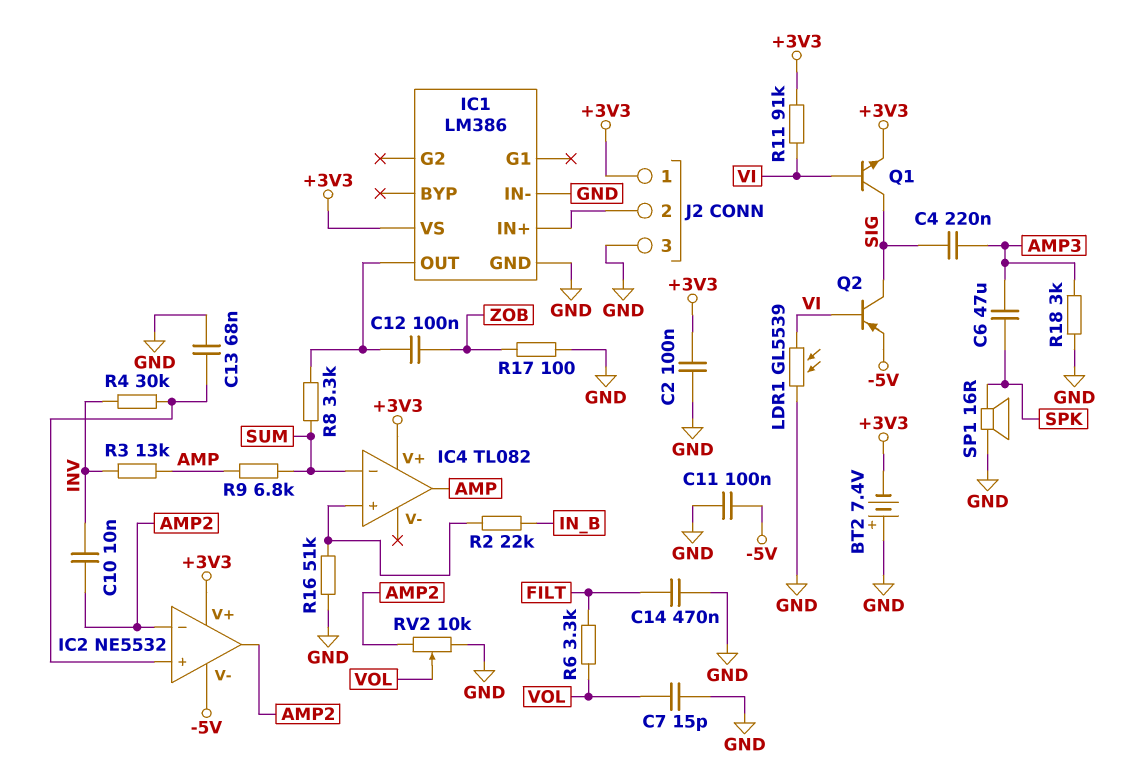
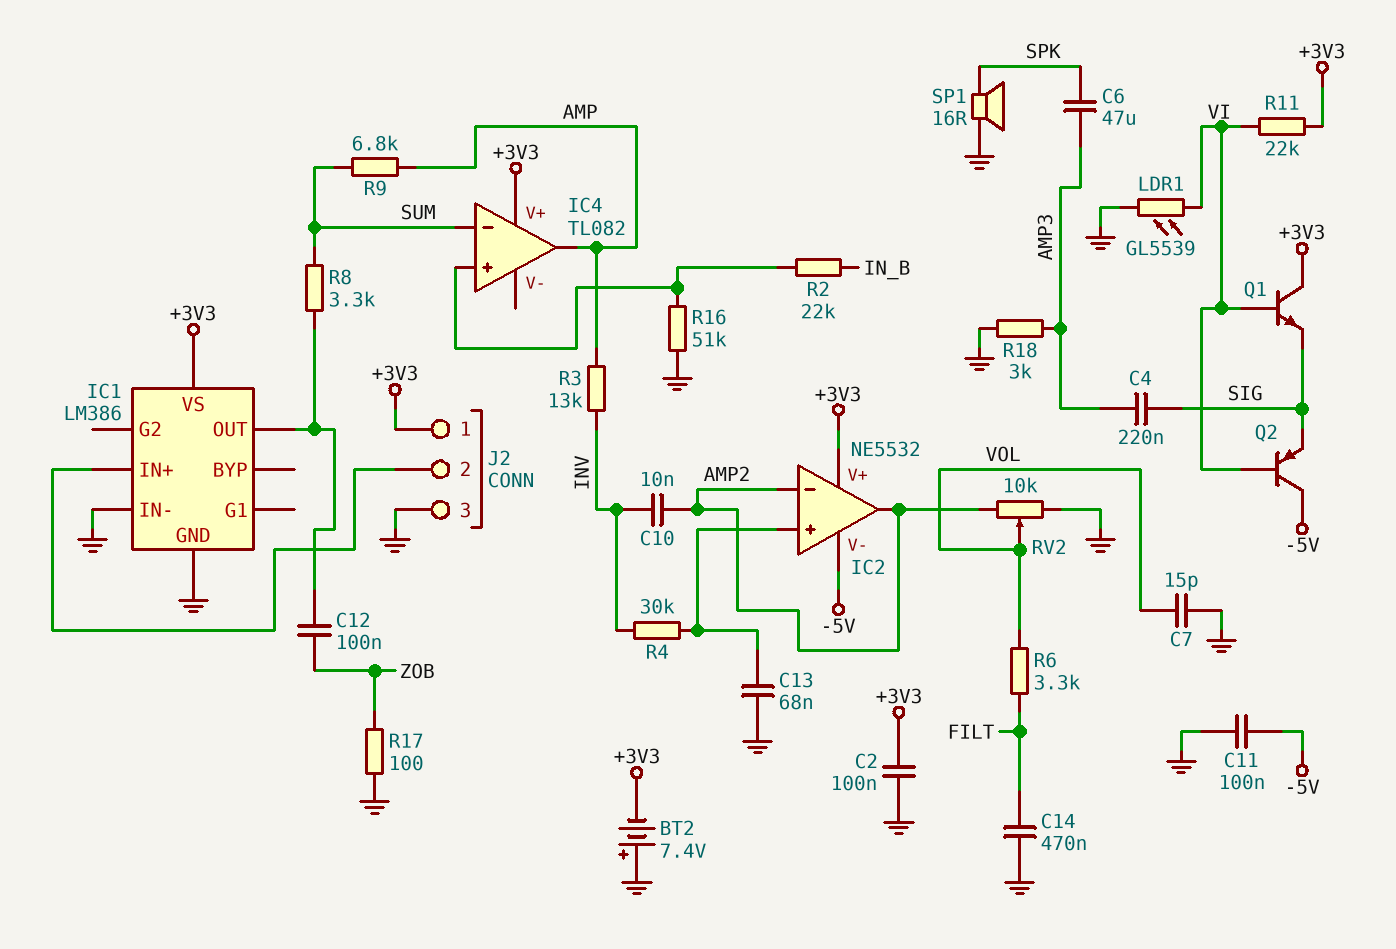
Q1: NPN (B VI, C SIG, E +3V3) -> NPN (B VI, C +3V3, E SIG)
Q2: PNP (B VI, C SIG, E -5V) -> PNP (B VI, C -5V, E SIG)
R11: 91k (+3V3, VI) -> 22k (+3V3, VI)

